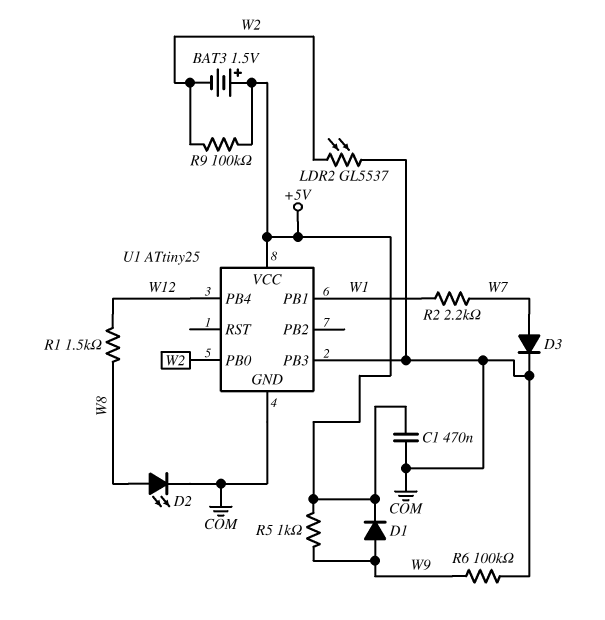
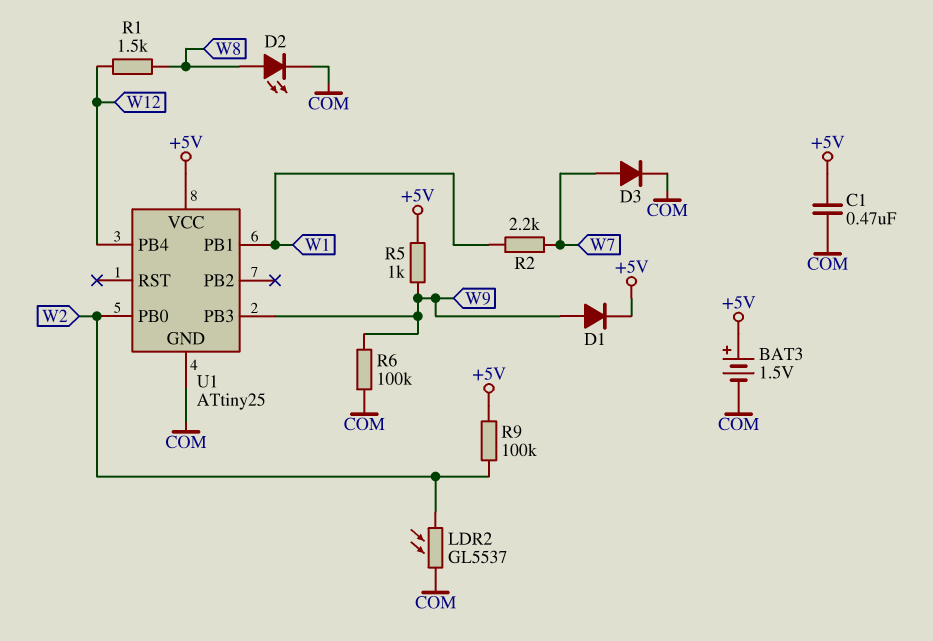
BAT3: 1.5V (plus +5V, minus W2) -> 1.5V (plus +5V, minus COM)
U1 pin PB3: COM -> W9

